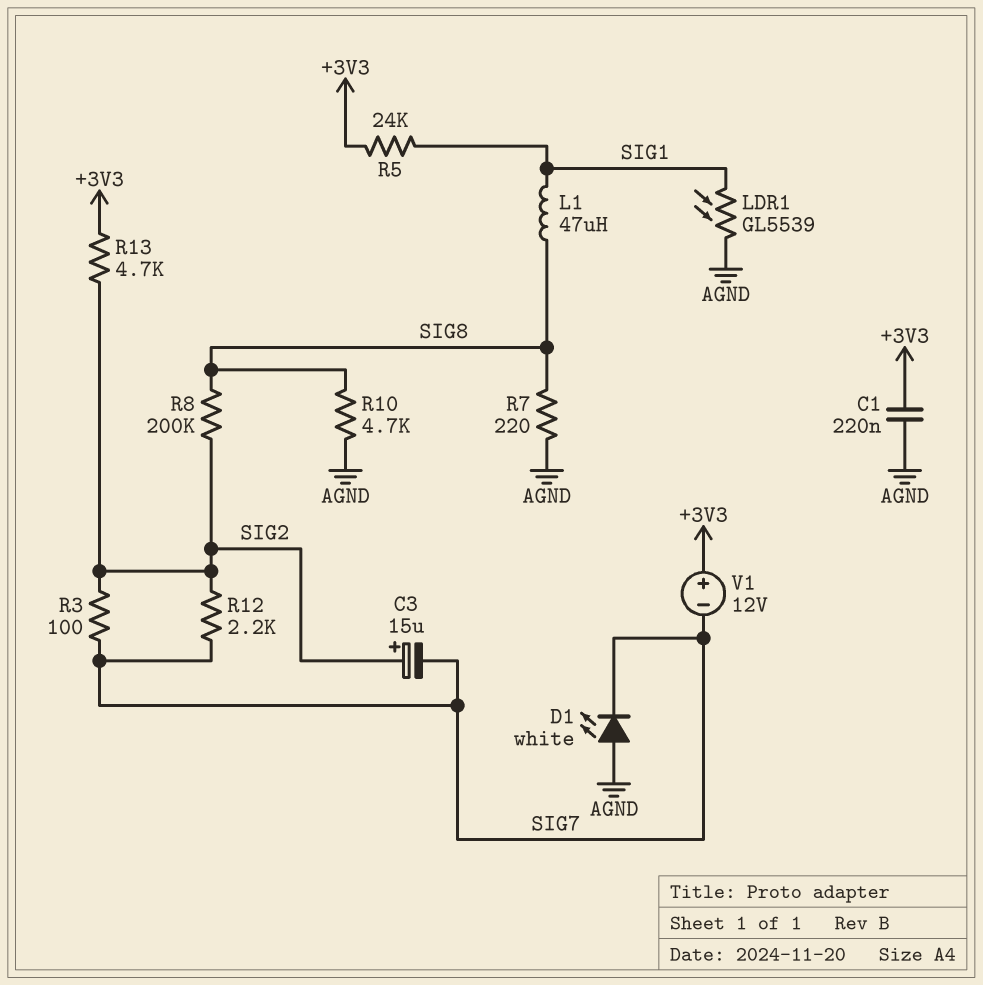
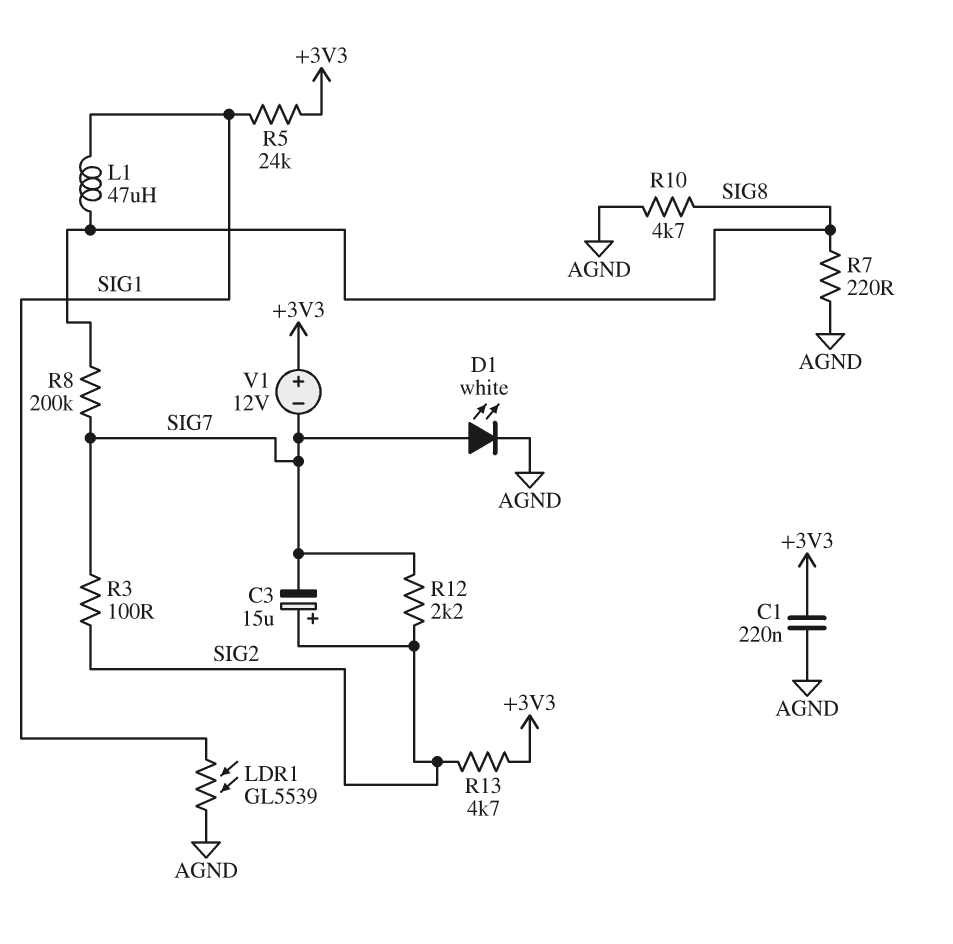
D1: LED white (A AGND, K SIG7) -> LED white (A SIG7, K AGND)
R8: 200k (SIG2, SIG8) -> 200k (SIG7, SIG8)

